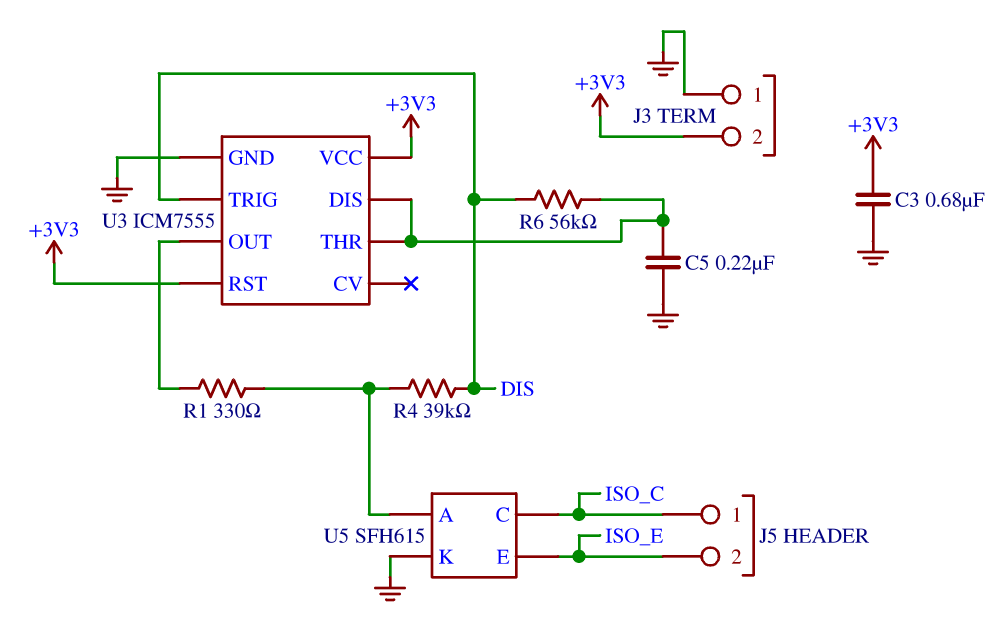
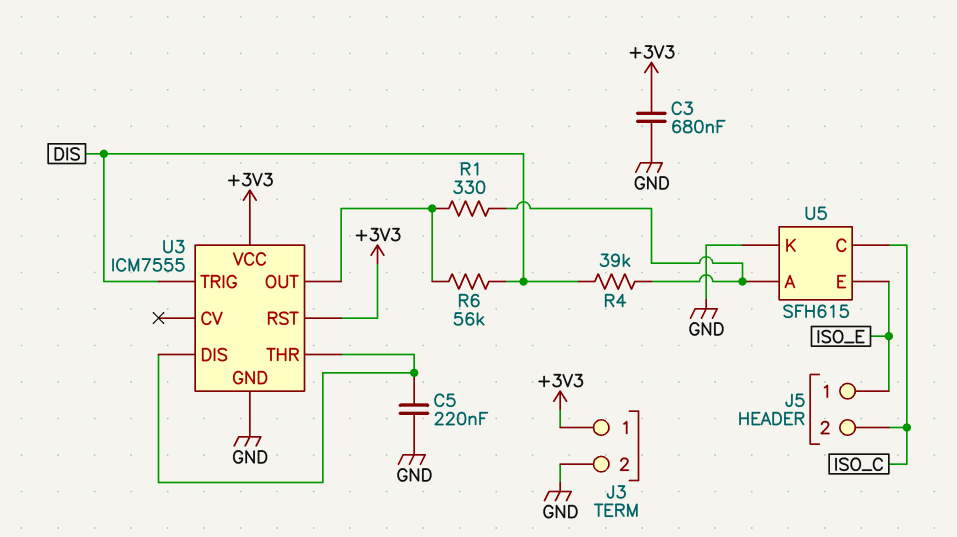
J3 pin 1: GND -> +3V3
J3 pin 2: +3V3 -> GND
J5 pin 1: ISO_C -> ISO_E
J5 pin 2: ISO_E -> ISO_C
R6: 56k (DIS, U3/DIS) -> 56k (DIS, U3/OUT)

